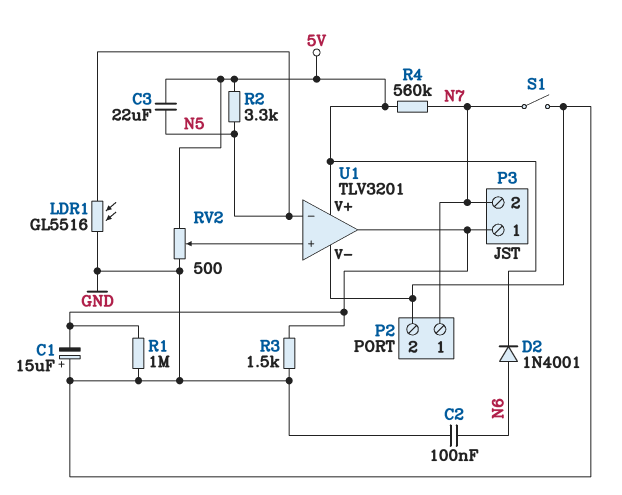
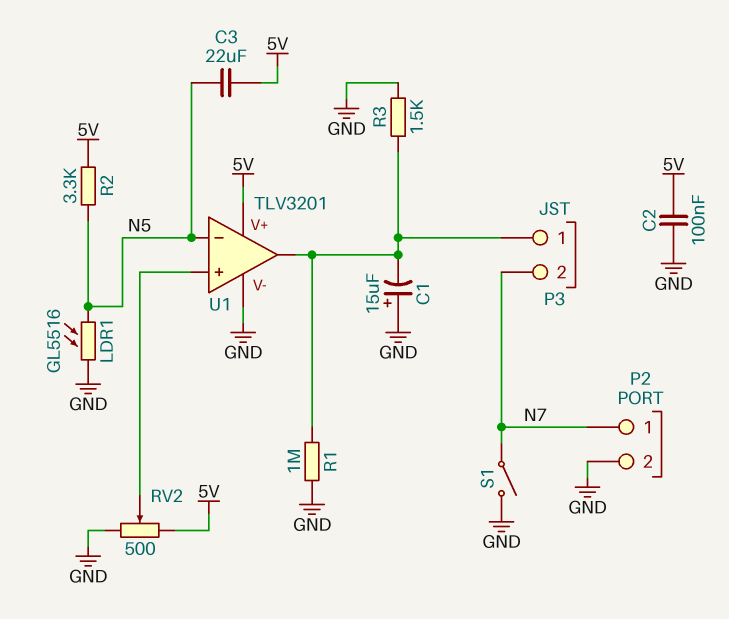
C2: 100nF (GND, N6) -> 100nF (5V, GND)
D2: diode 1N4001 (A N6, K 5V) -> none
R4: 560k (5V, N7) -> none

